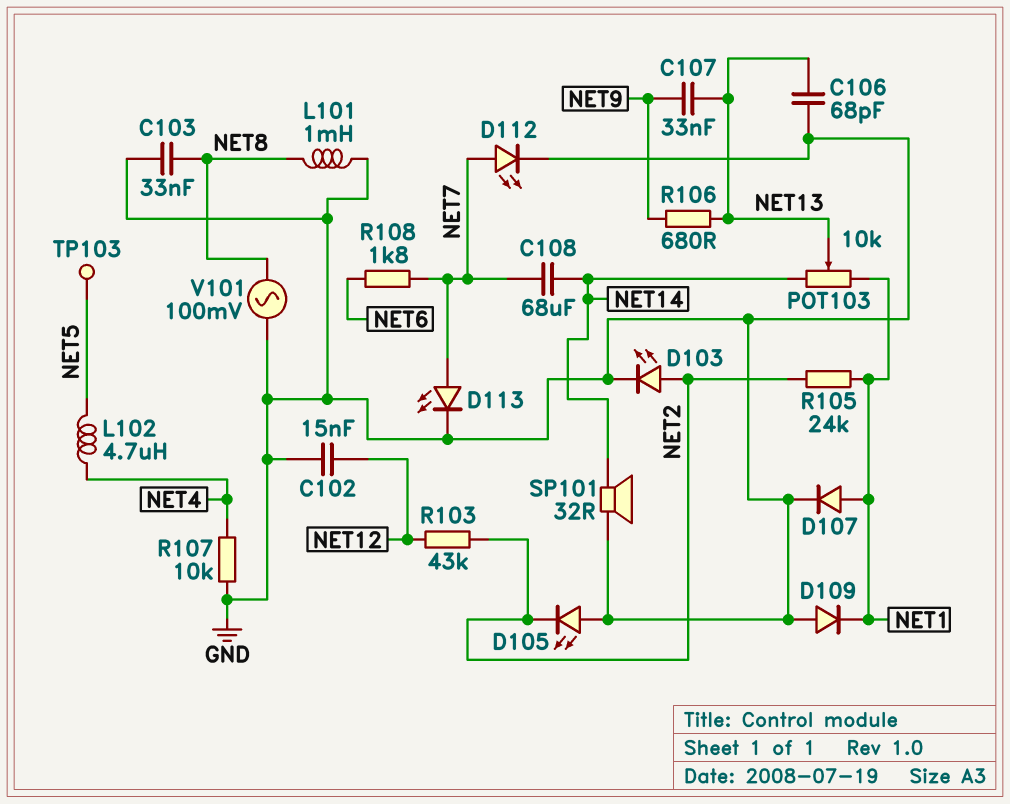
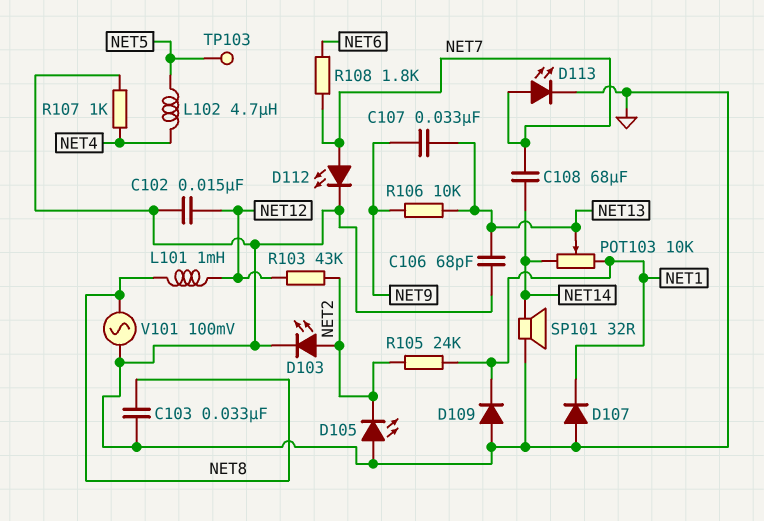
D107: diode (A NET1, K GND) -> diode (A GND, K NET1)
L101: 1mH (GND, NET8) -> 1mH (NET8, NET12)
R106: 680 (NET9, NET13) -> 10k (NET9, NET13)
R107: 10k (GND, NET4) -> 1k (GND, NET4)

